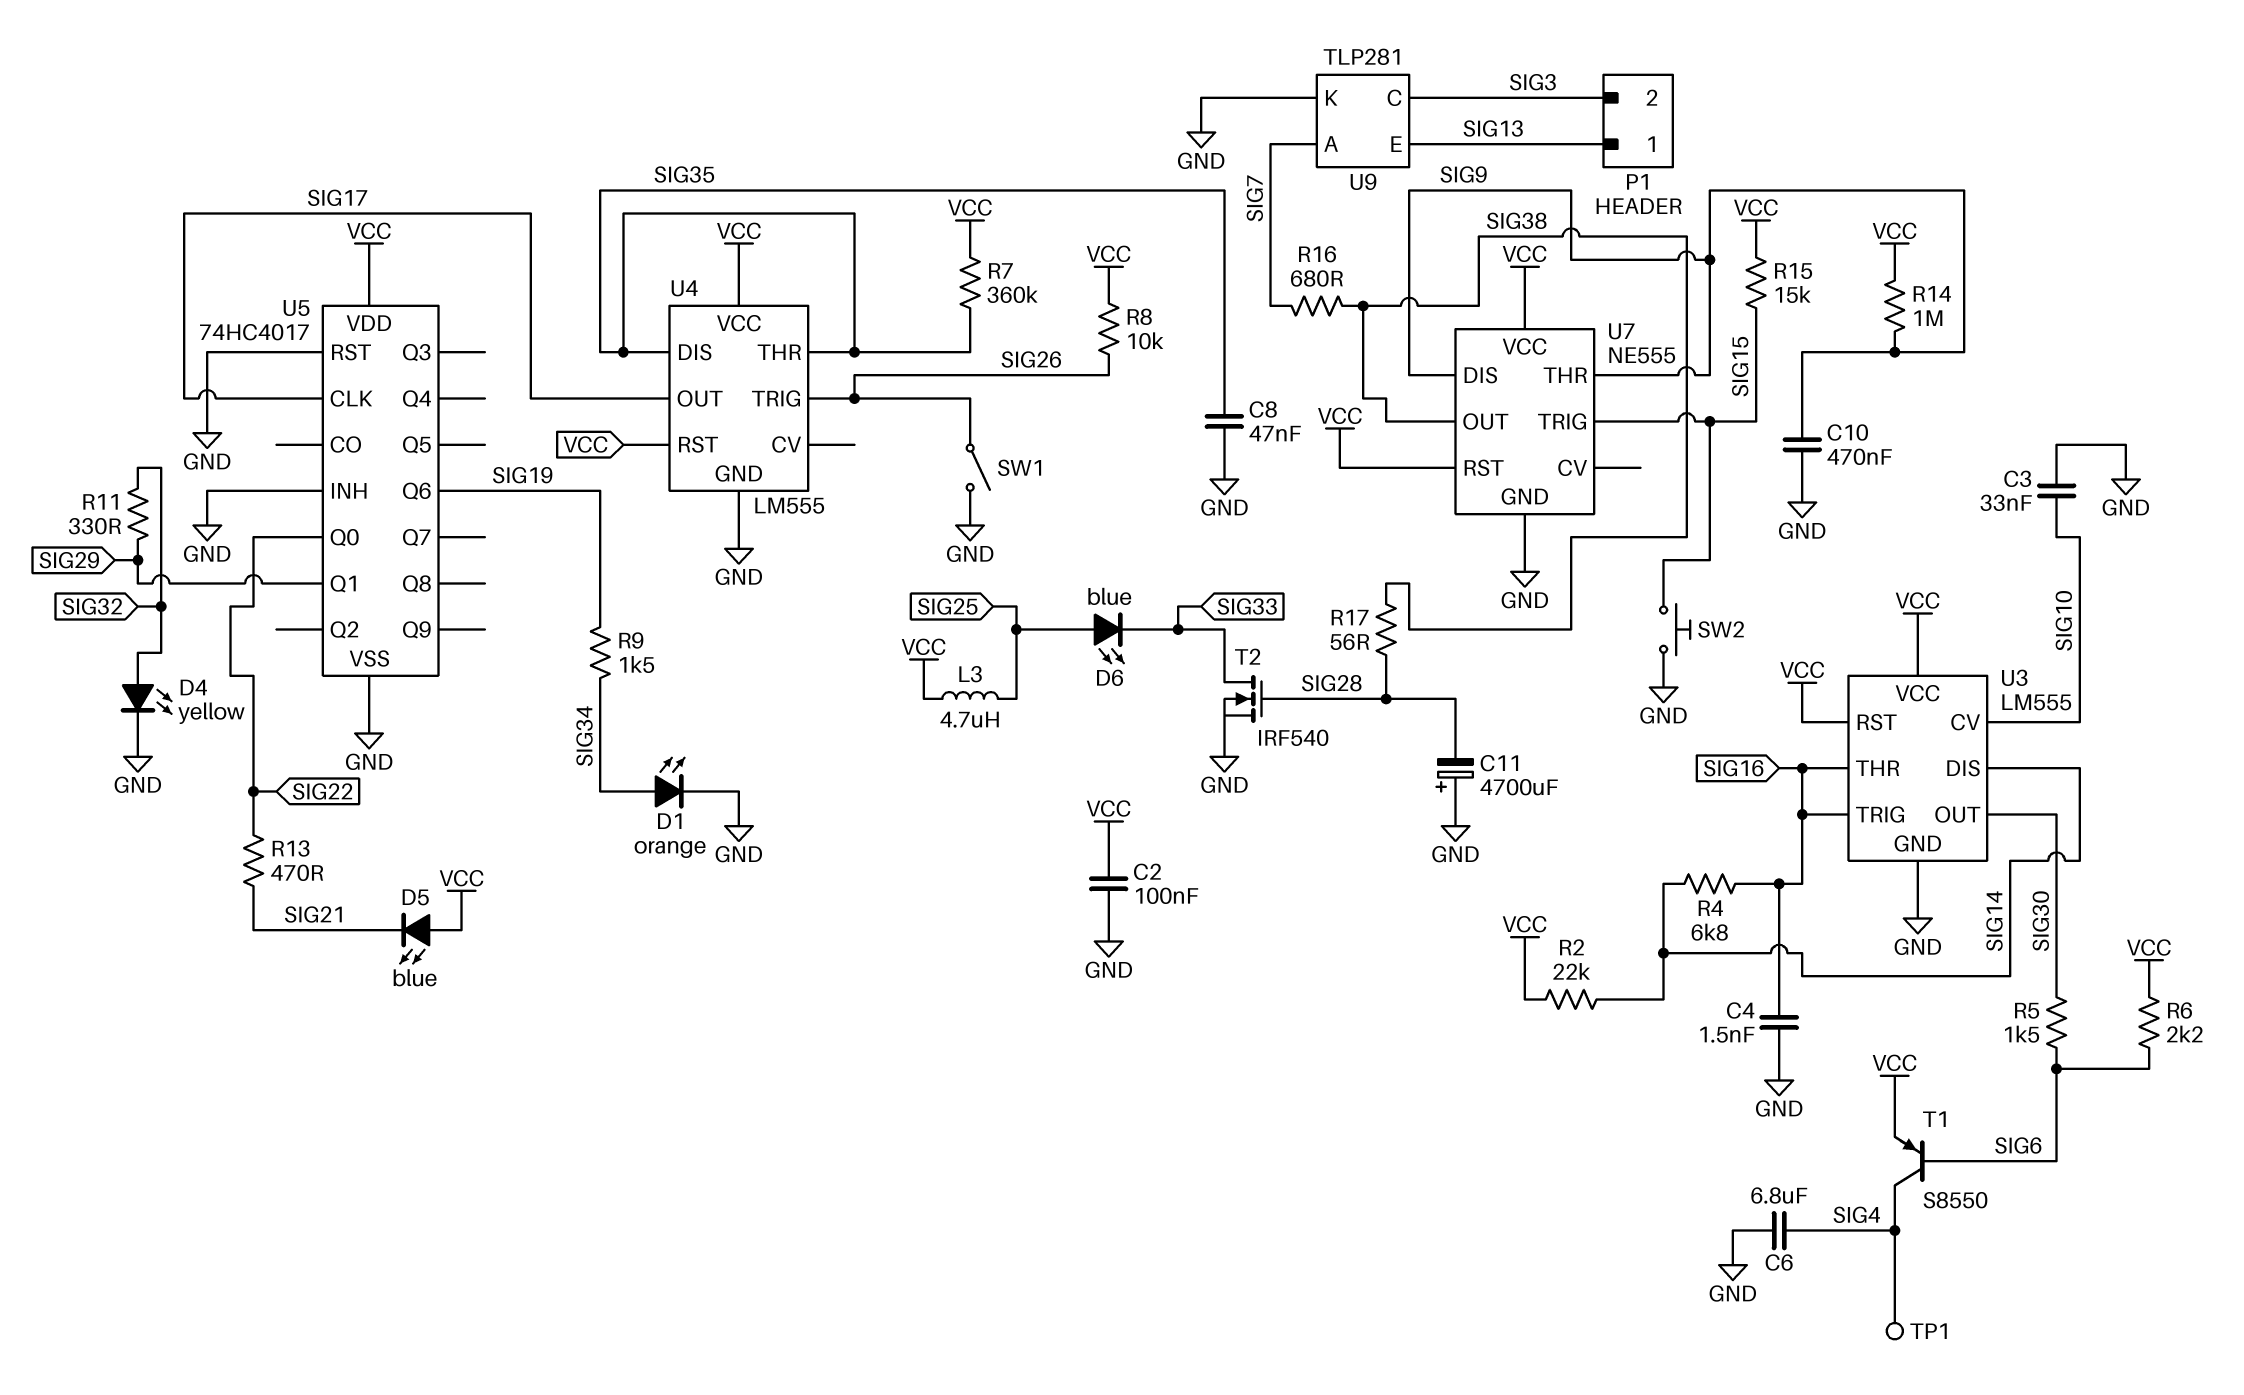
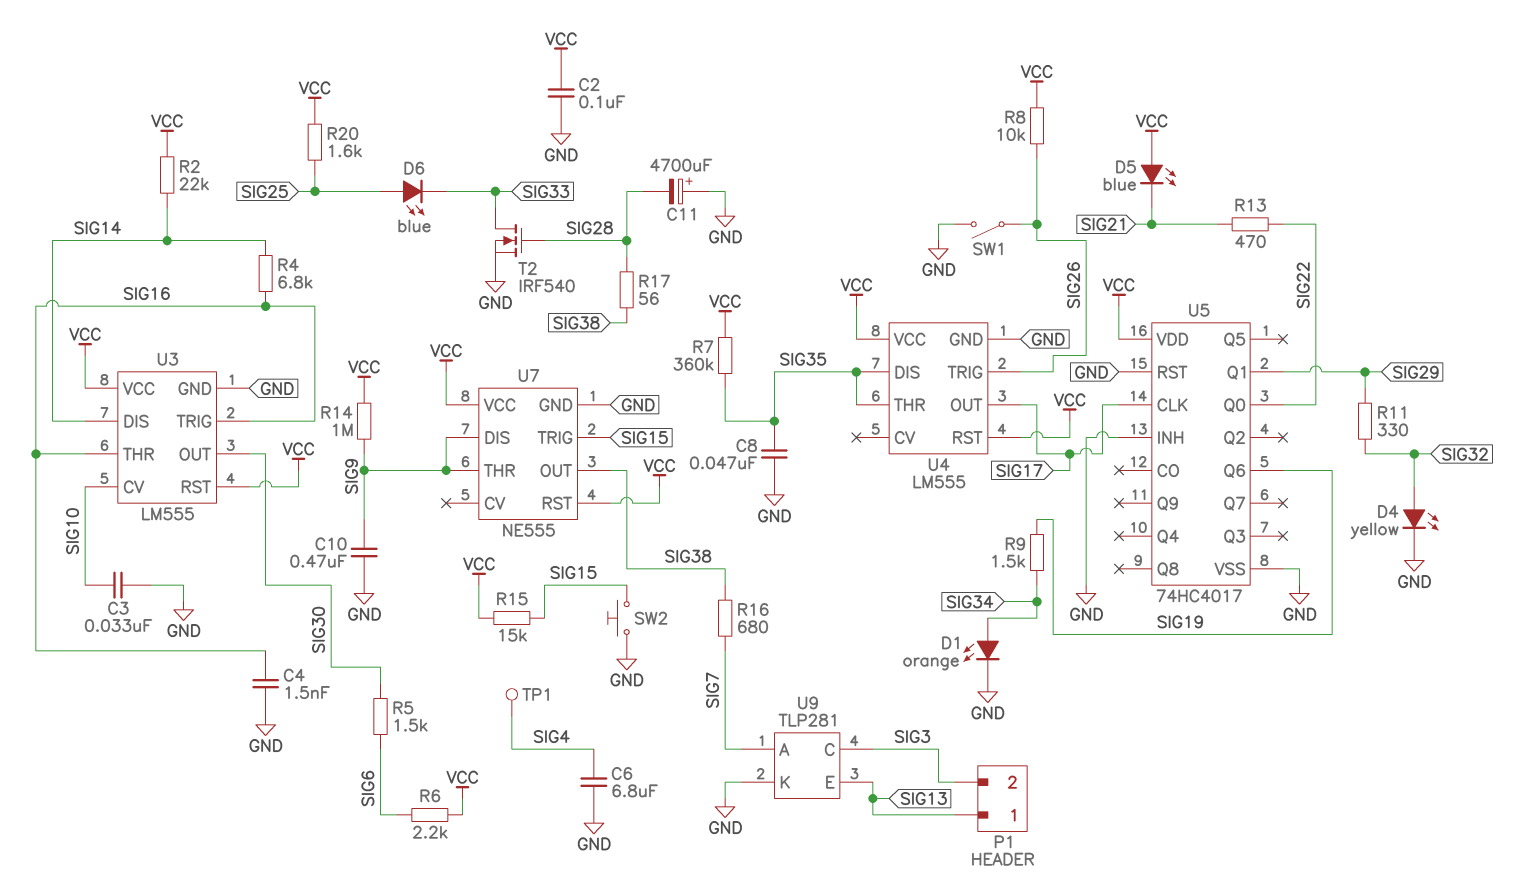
L3: 4.7uH (SIG25, VCC) -> none
R20: none -> 1.6k (SIG25, VCC)
T1: PNP S8550 (B SIG6, C SIG4, E VCC) -> none

